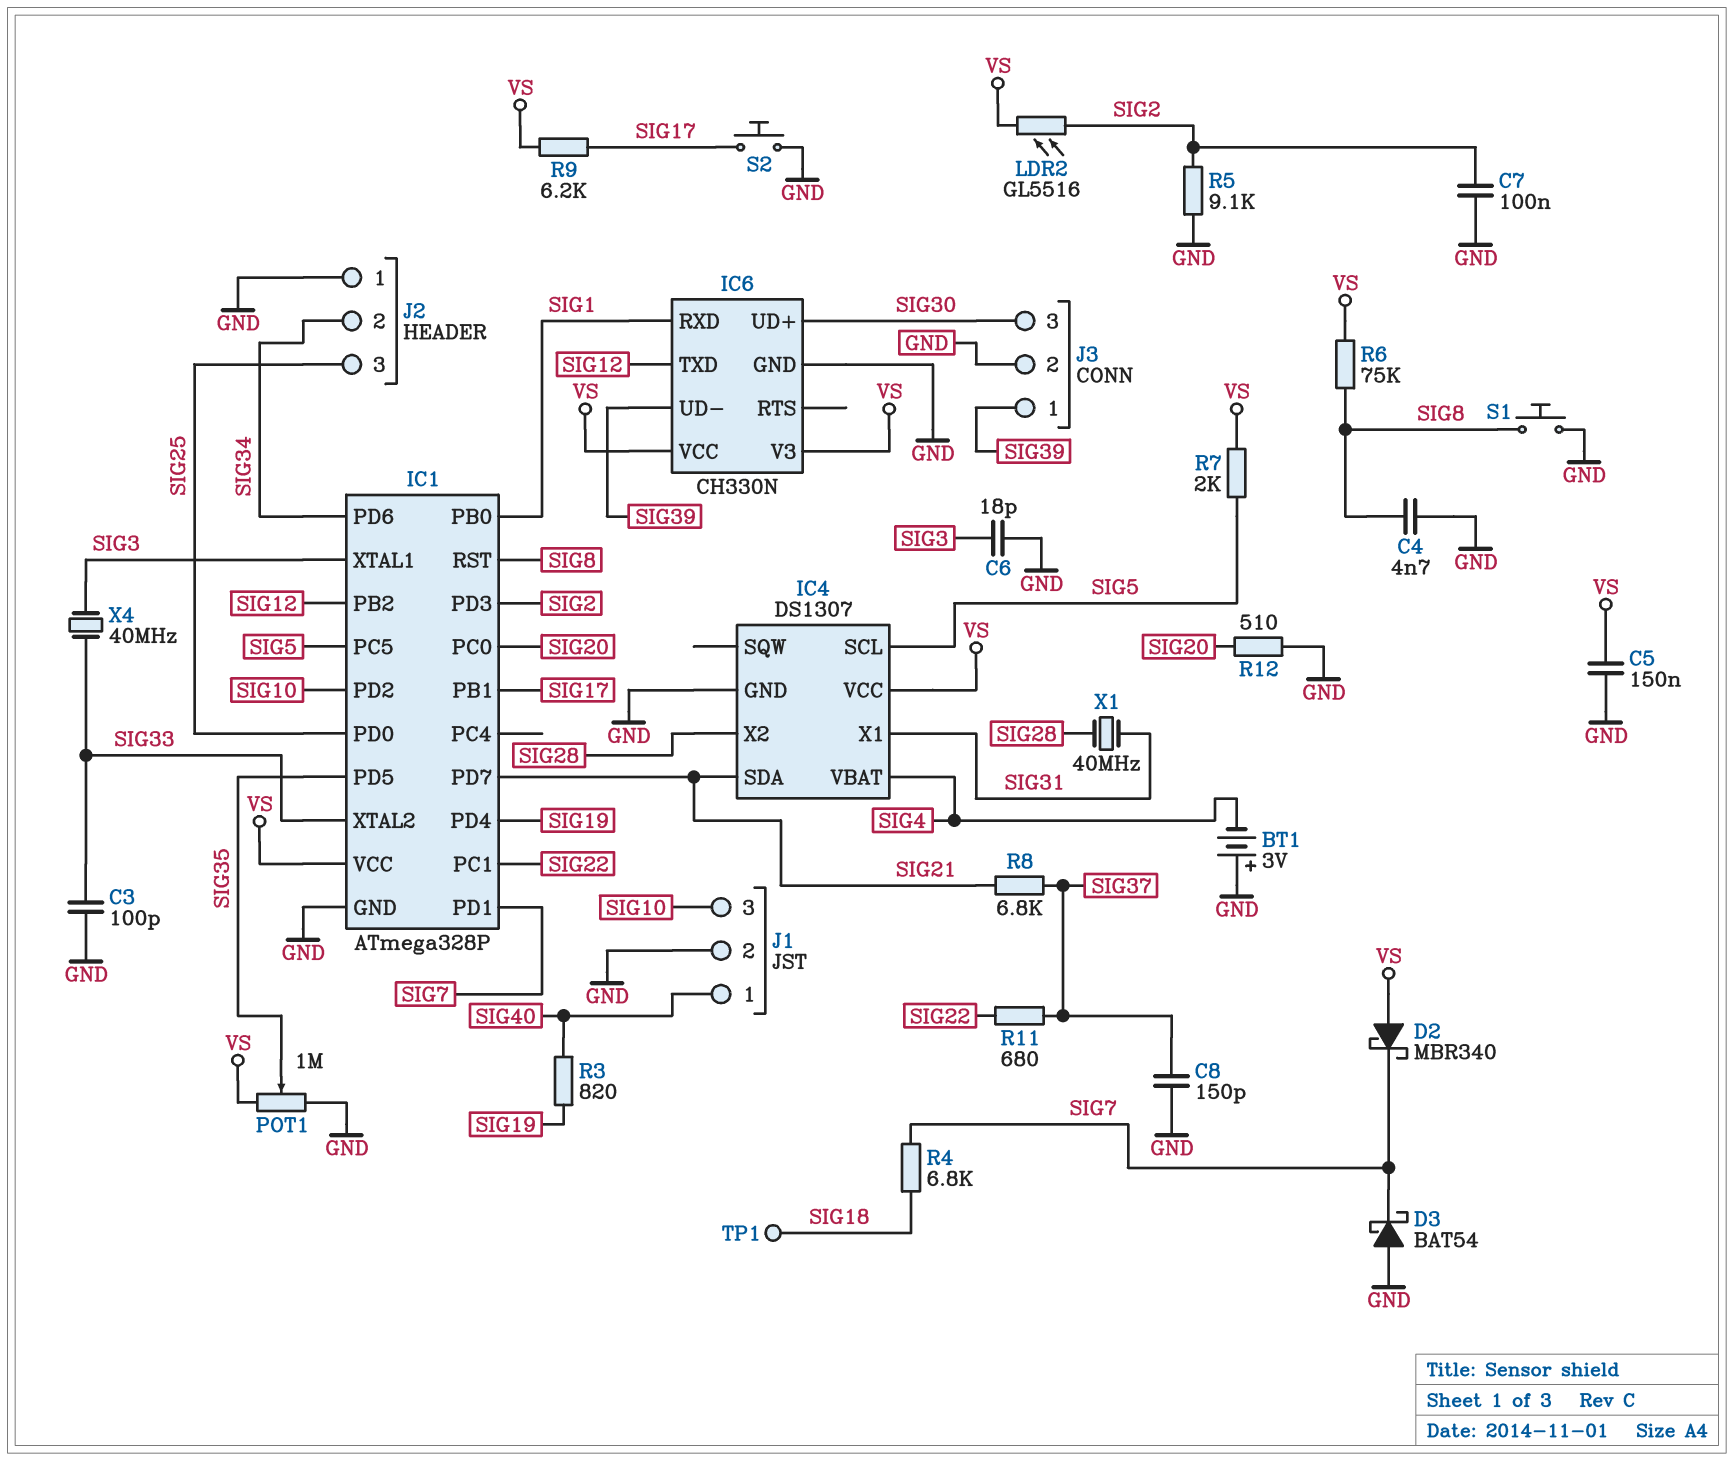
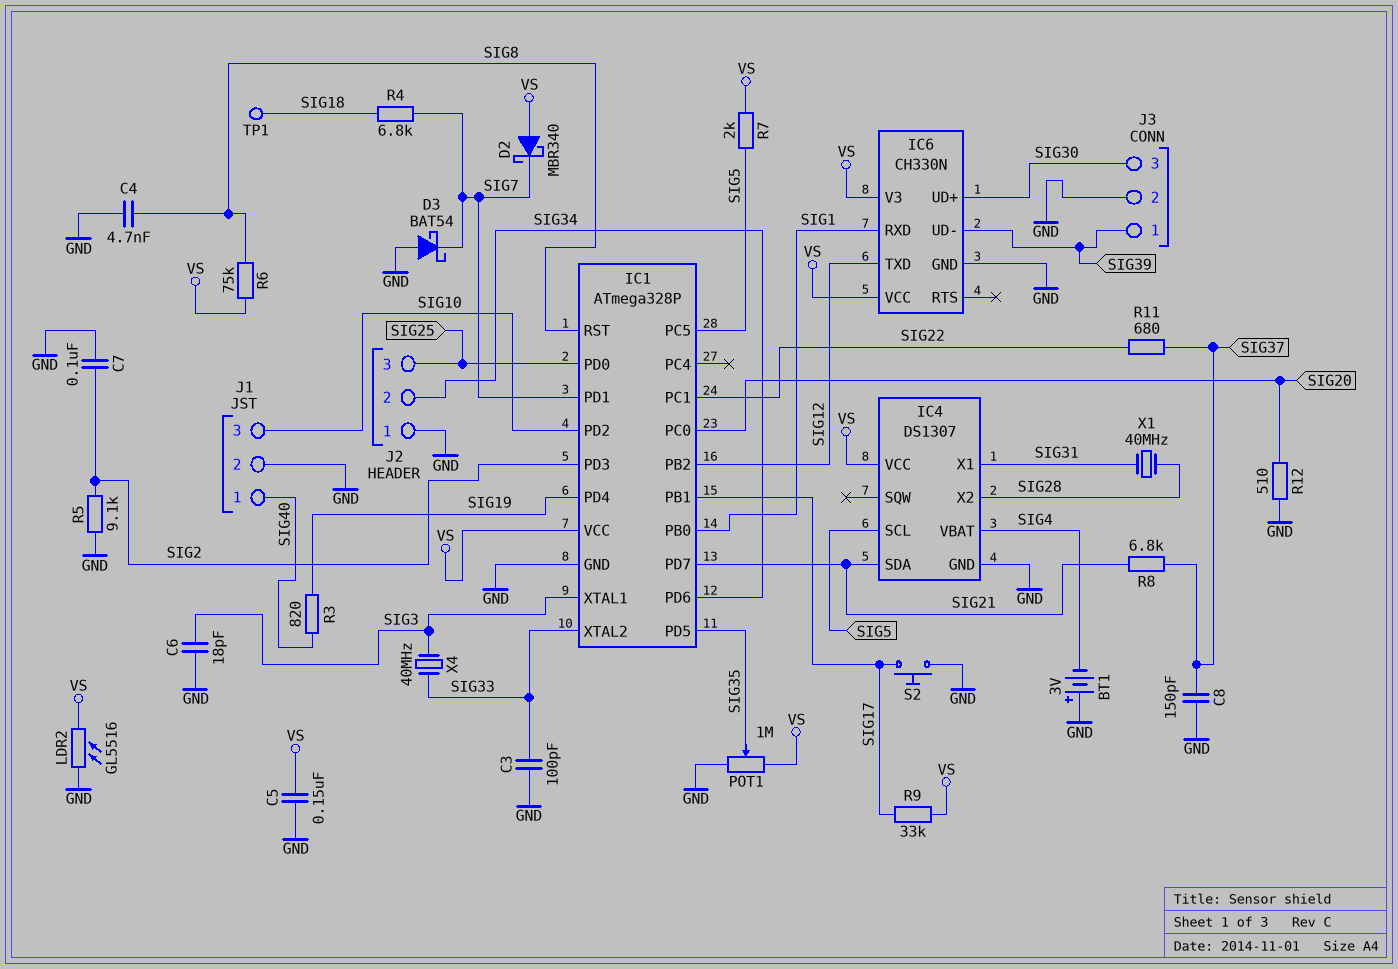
LDR2: GL5516 (SIG2, VS) -> GL5516 (GND, VS)
R9: 6.2k (SIG17, VS) -> 33k (SIG17, VS)
S1: button (GND, SIG8) -> none

